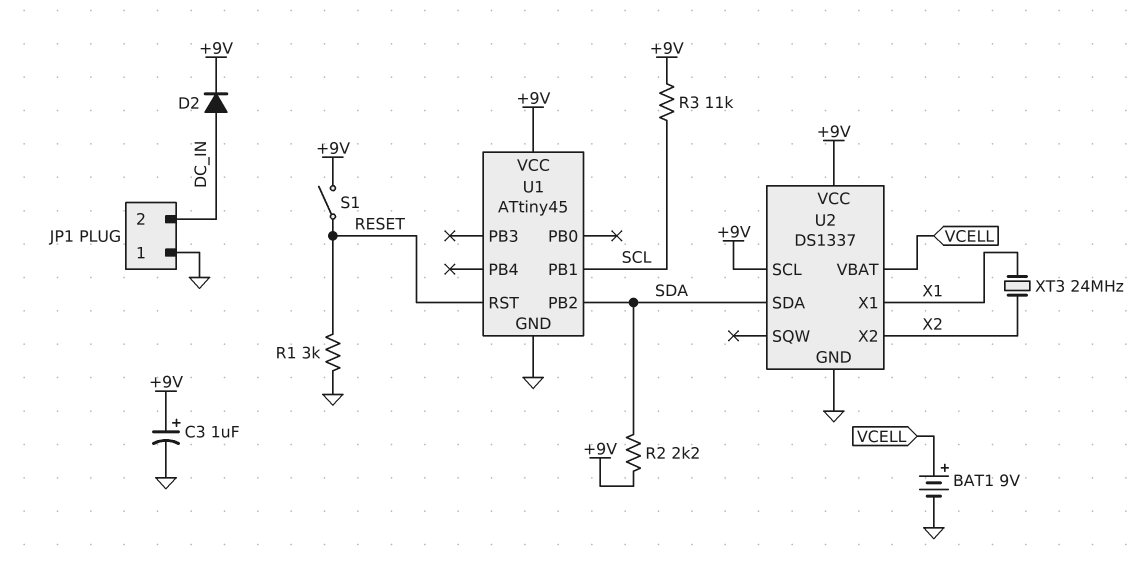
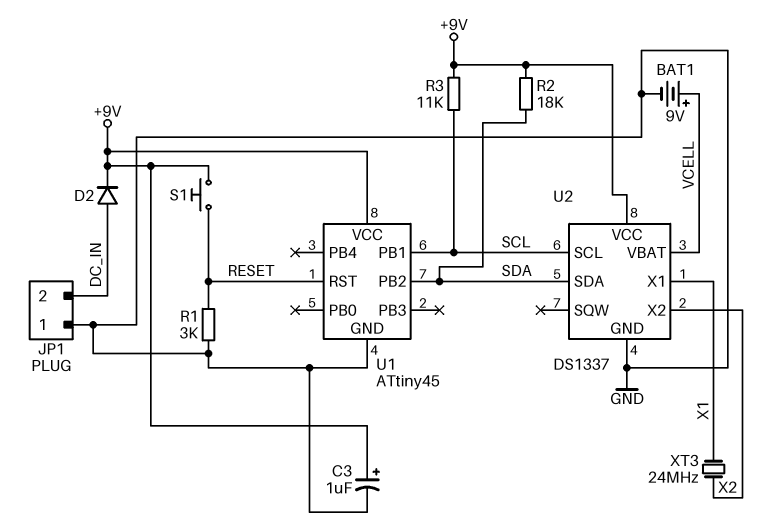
R2: 2.2k (+9V, SDA) -> 18k (+9V, SDA)
S1: switch (+9V, RESET) -> button (+9V, RESET)
U2 pin SCL: +9V -> SCL

